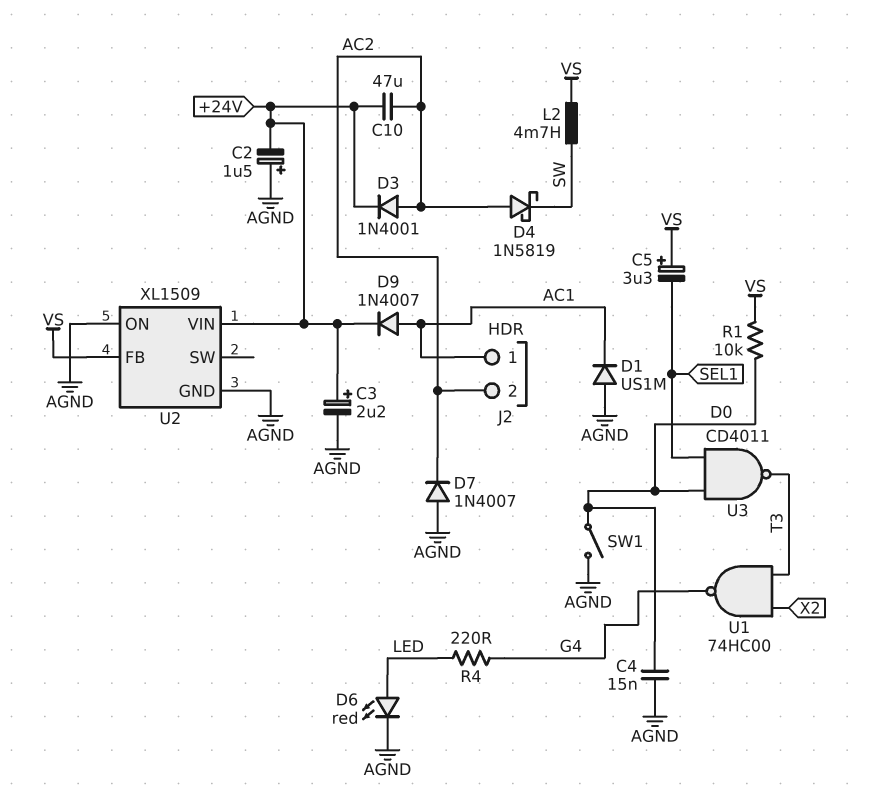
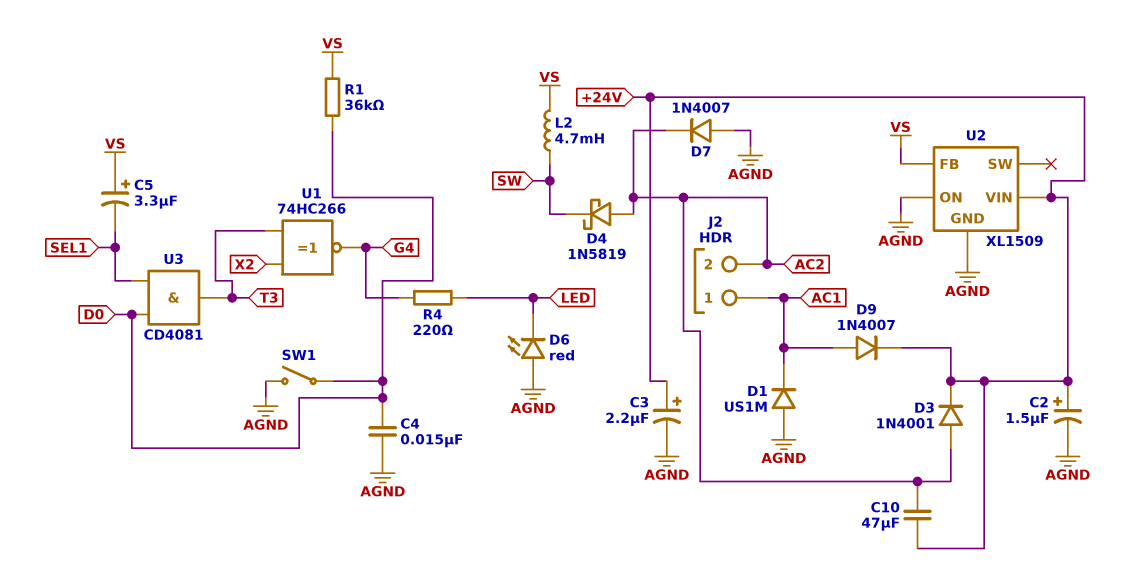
C2: 1.5uF (plus AGND, minus +24V) -> 1.5uF (plus +24V, minus AGND)
D6: LED red (A LED, K AGND) -> LED red (A AGND, K LED)
R1: 10k (D0, VS) -> 36k (D0, VS)
U1: NAND 74HC00 (in T3, in X2, out G4) -> XNOR 74HC266 (in T3, in X2, out G4)
U3: NAND CD4011 (in D0, in SEL1, out T3) -> AND CD4081 (in D0, in SEL1, out T3)

